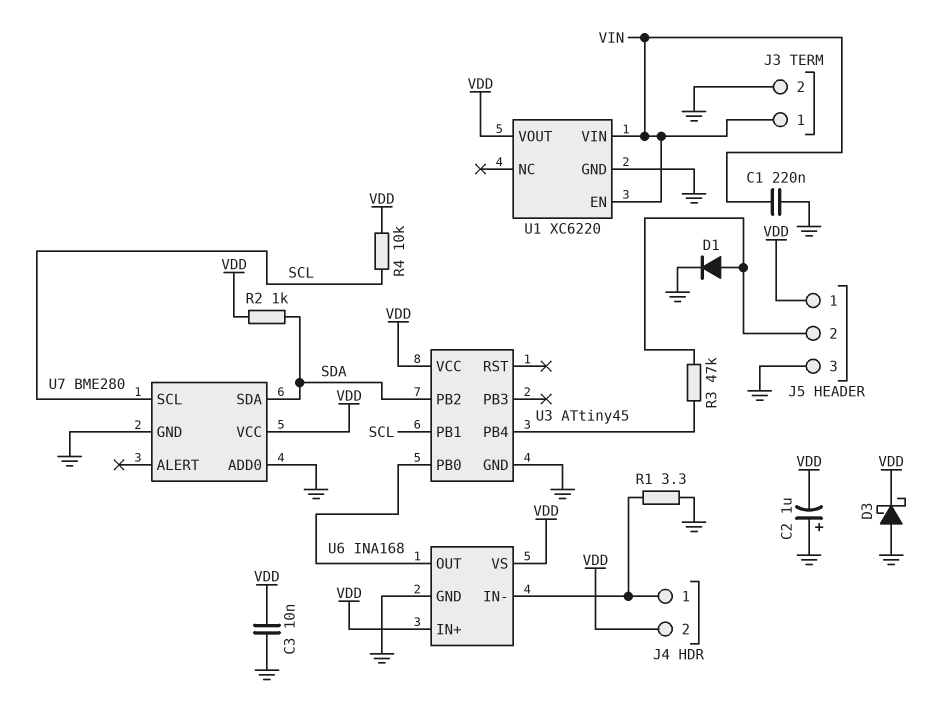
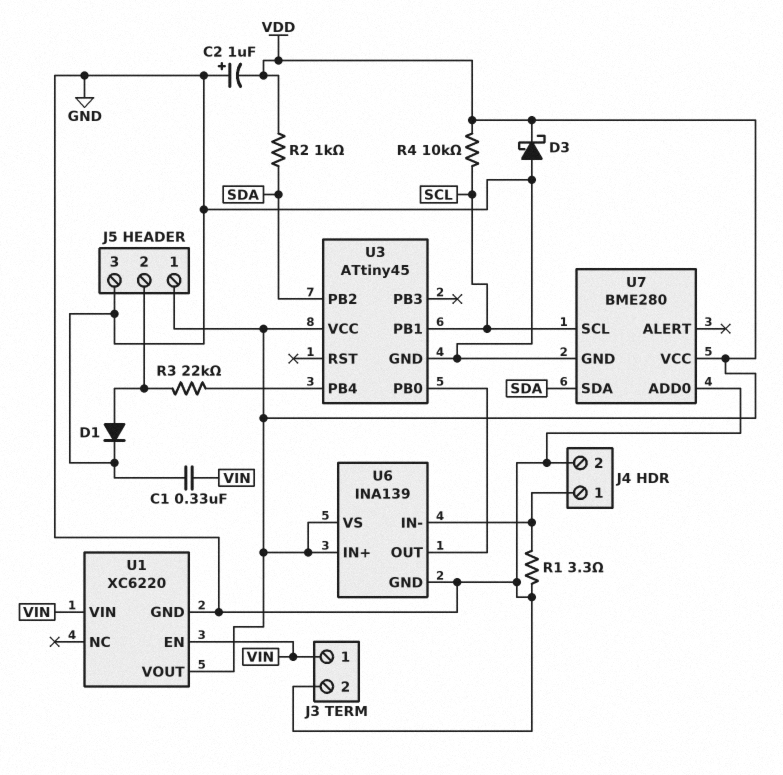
C1: 220nF (GND, VIN) -> 330nF (GND, VIN)
C3: 10nF (GND, VDD) -> none
J4 pin 2: VDD -> GND
R3: 47k (J5/2, U3/PB4) -> 22k (J5/2, U3/PB4)
U6: INA168 -> INA139

